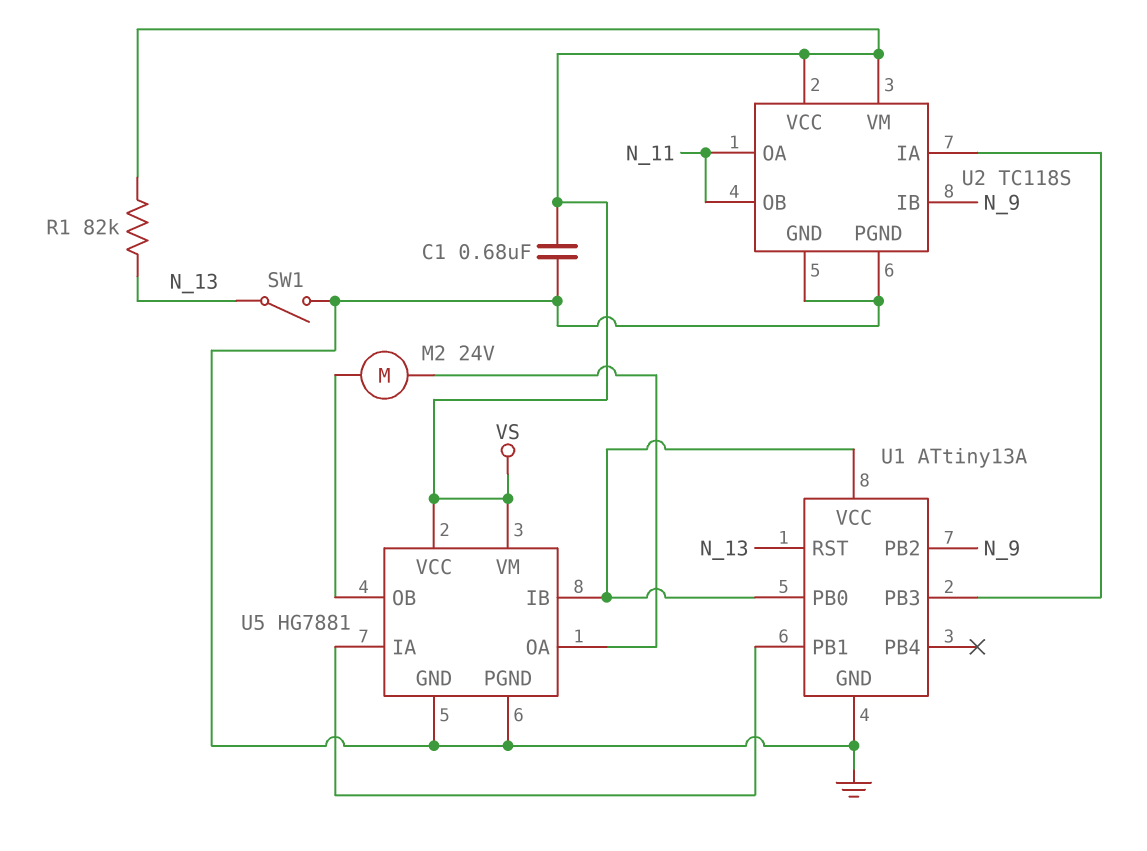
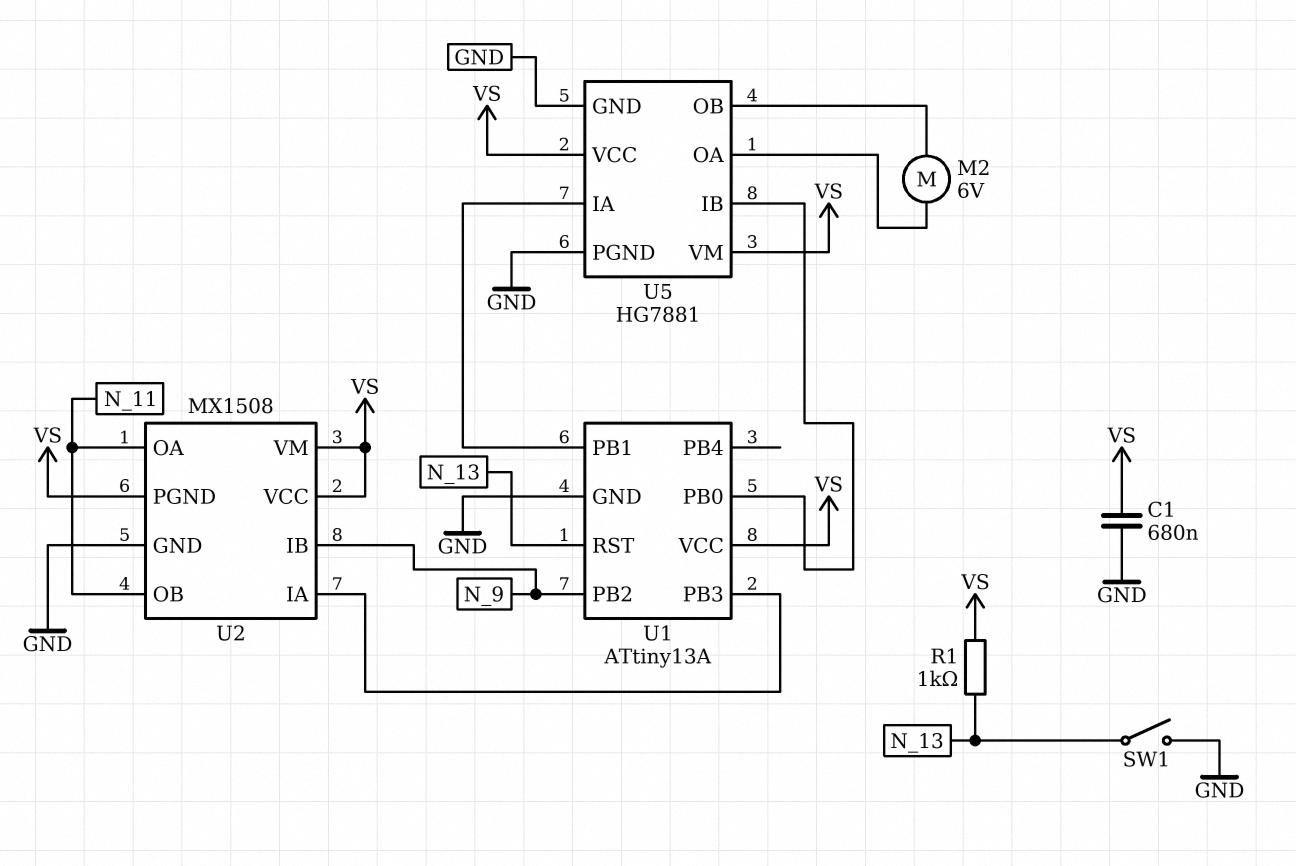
M2: motor 24V (U5/OA, U5/OB) -> motor 6V (U5/OA, U5/OB)
R1: 82k (N_13, VS) -> 1k (N_13, VS)
U1 pin VCC: U1/PB0 -> VS
U2: TC118S -> MX1508
U2 pin PGND: GND -> VS

